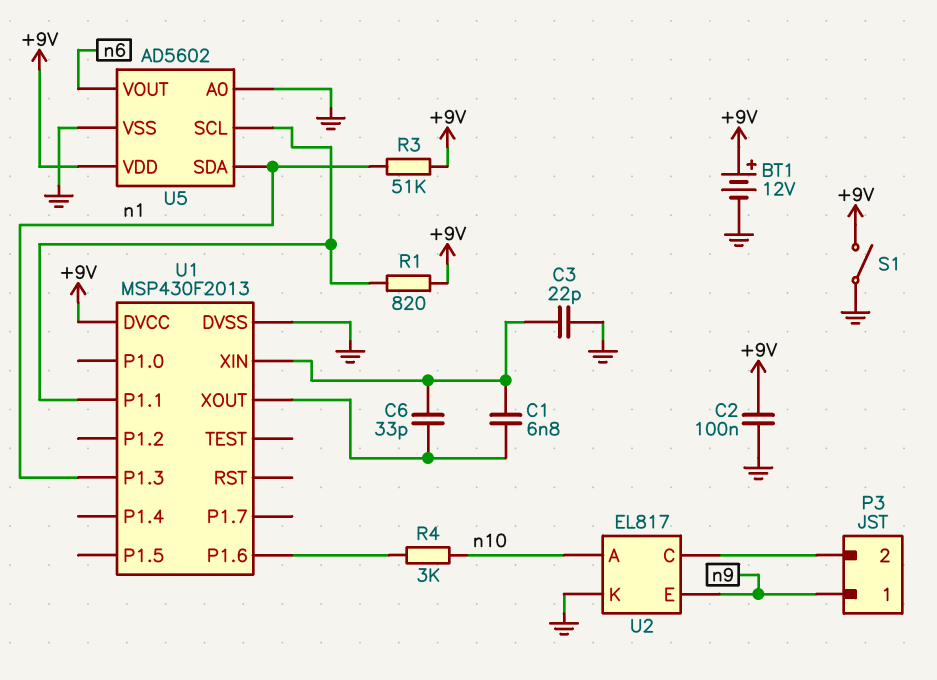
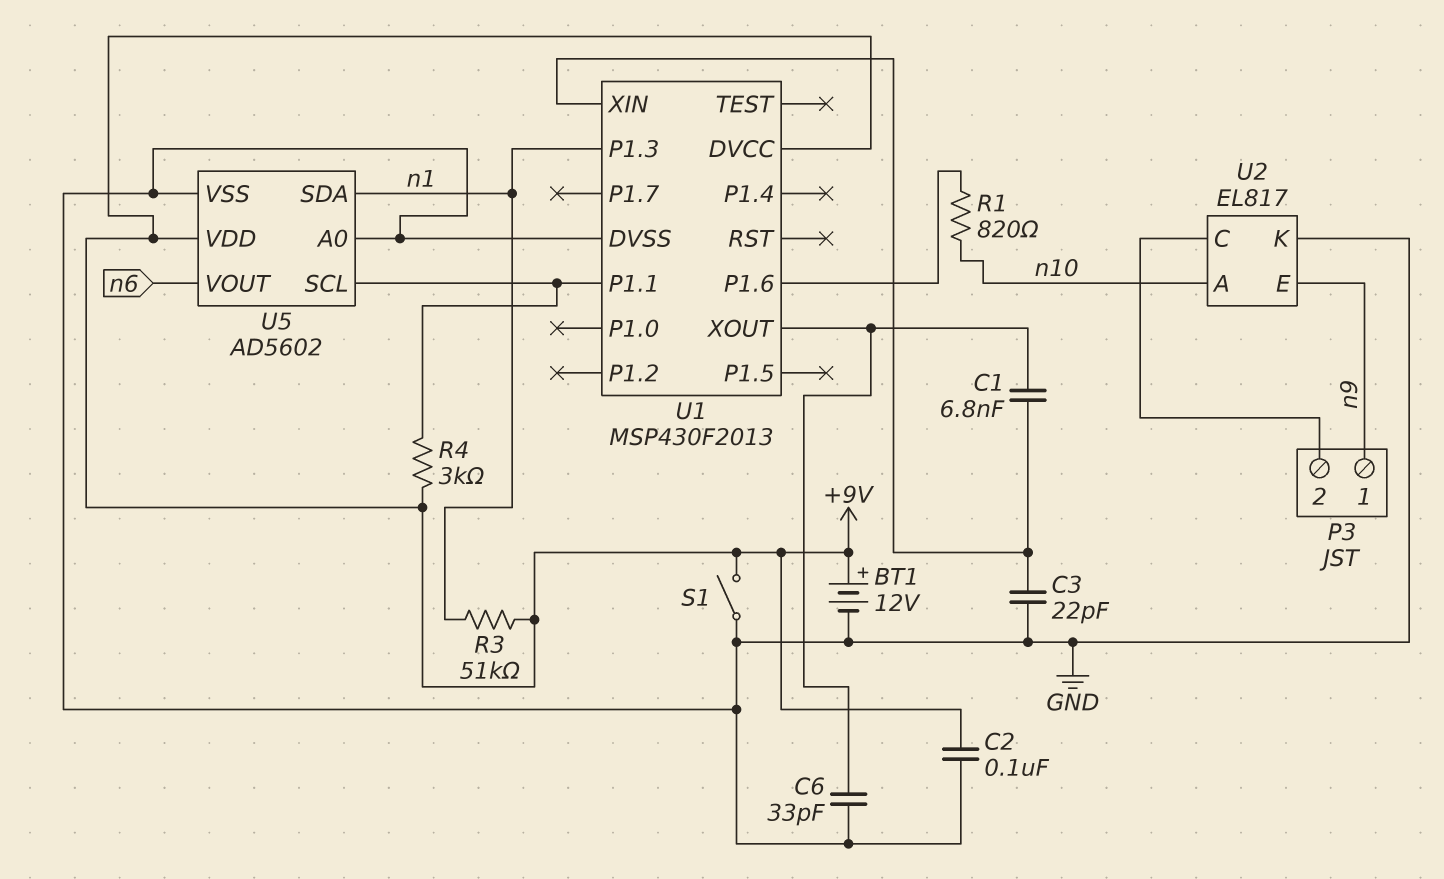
C6: 33pF (U1/XIN, U1/XOUT) -> 33pF (GND, U1/XOUT)
R1: 820 (+9V, U1/P1.1) -> 820 (U1/P1.6, n10)
R4: 3k (U1/P1.6, n10) -> 3k (+9V, U1/P1.1)

